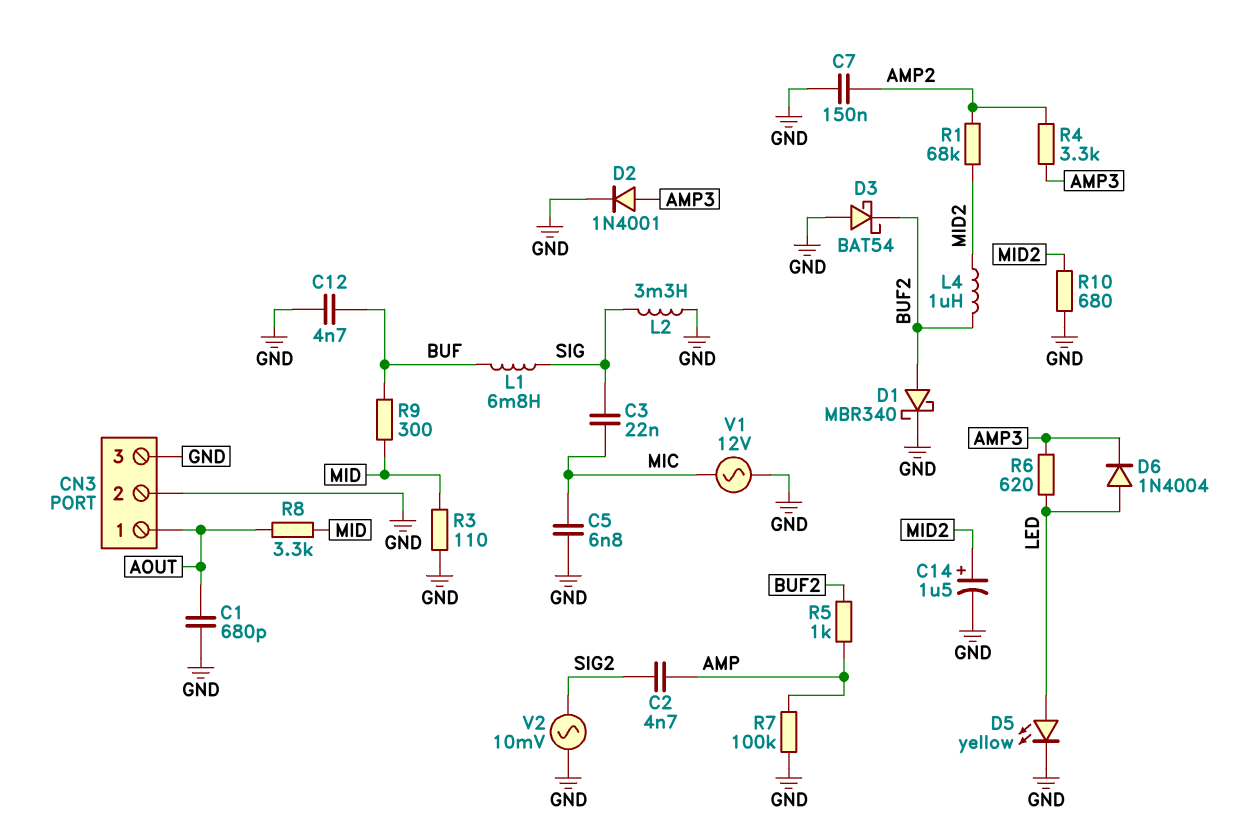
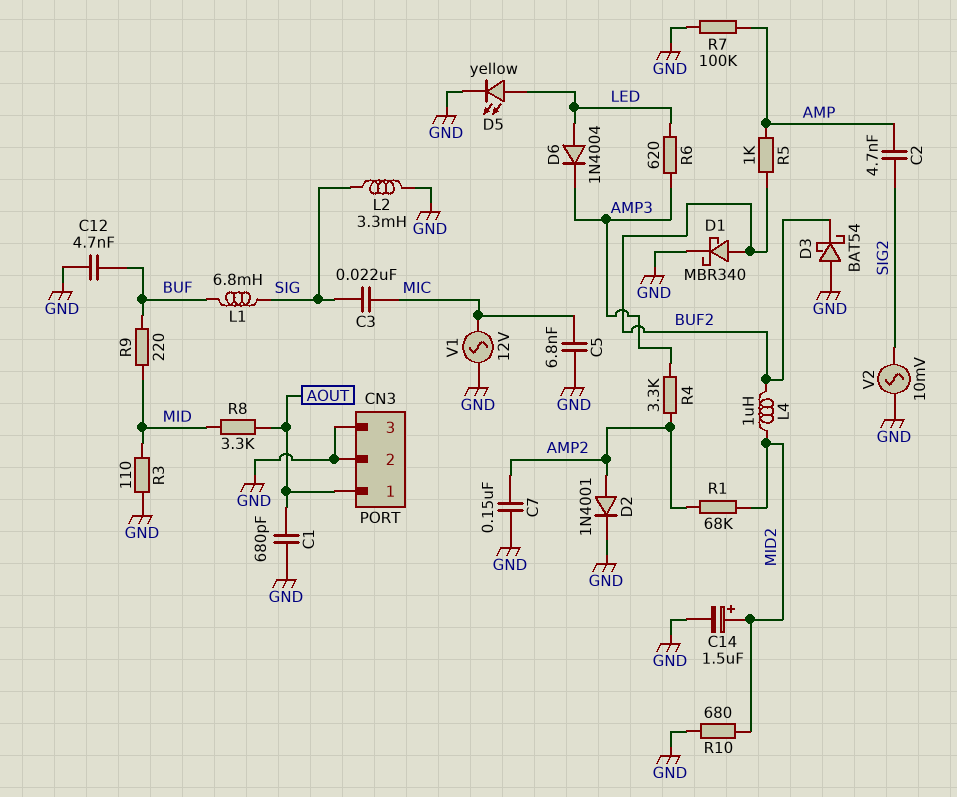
D2: diode 1N4001 (A AMP3, K GND) -> diode 1N4001 (A AMP2, K GND)
R9: 300 (BUF, MID) -> 220 (BUF, MID)

